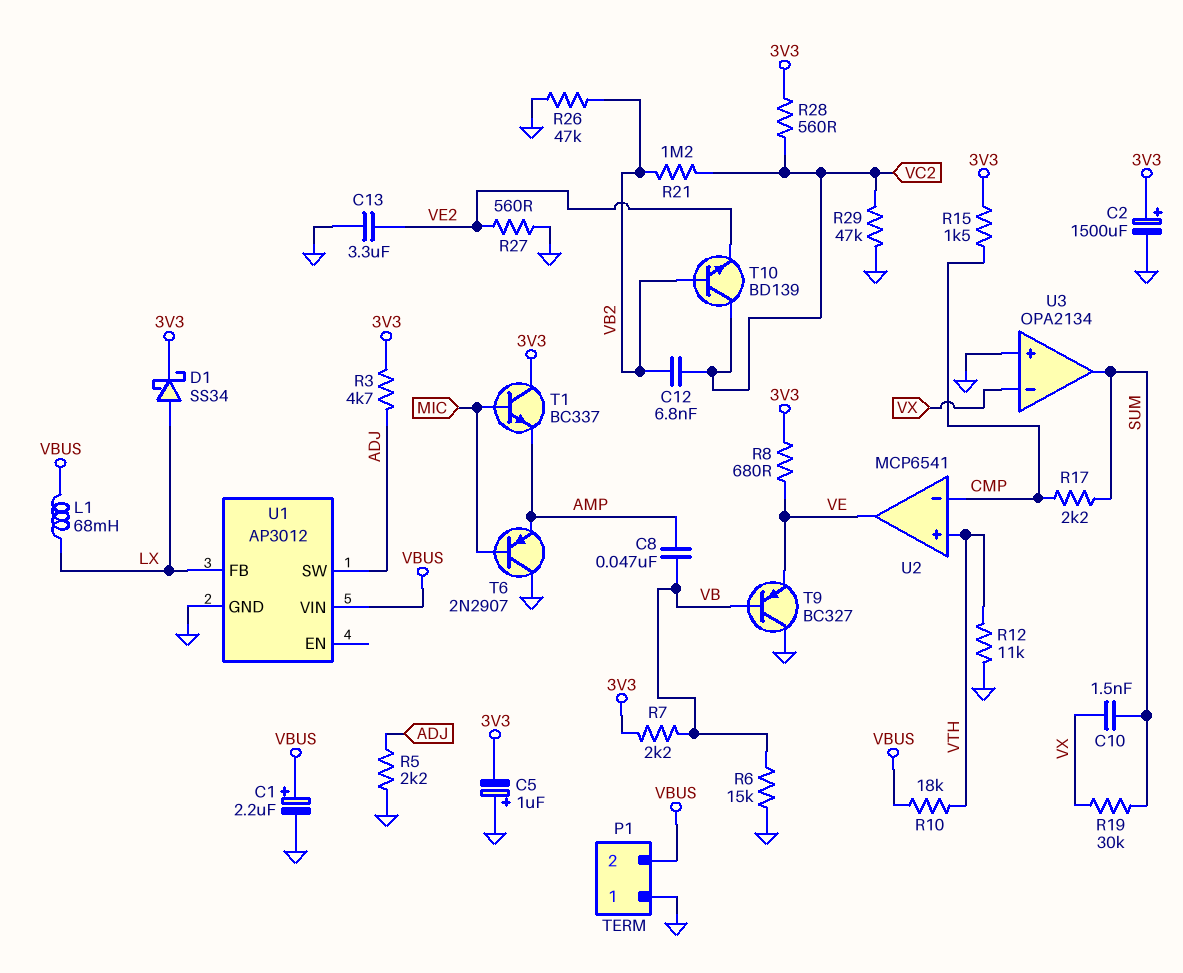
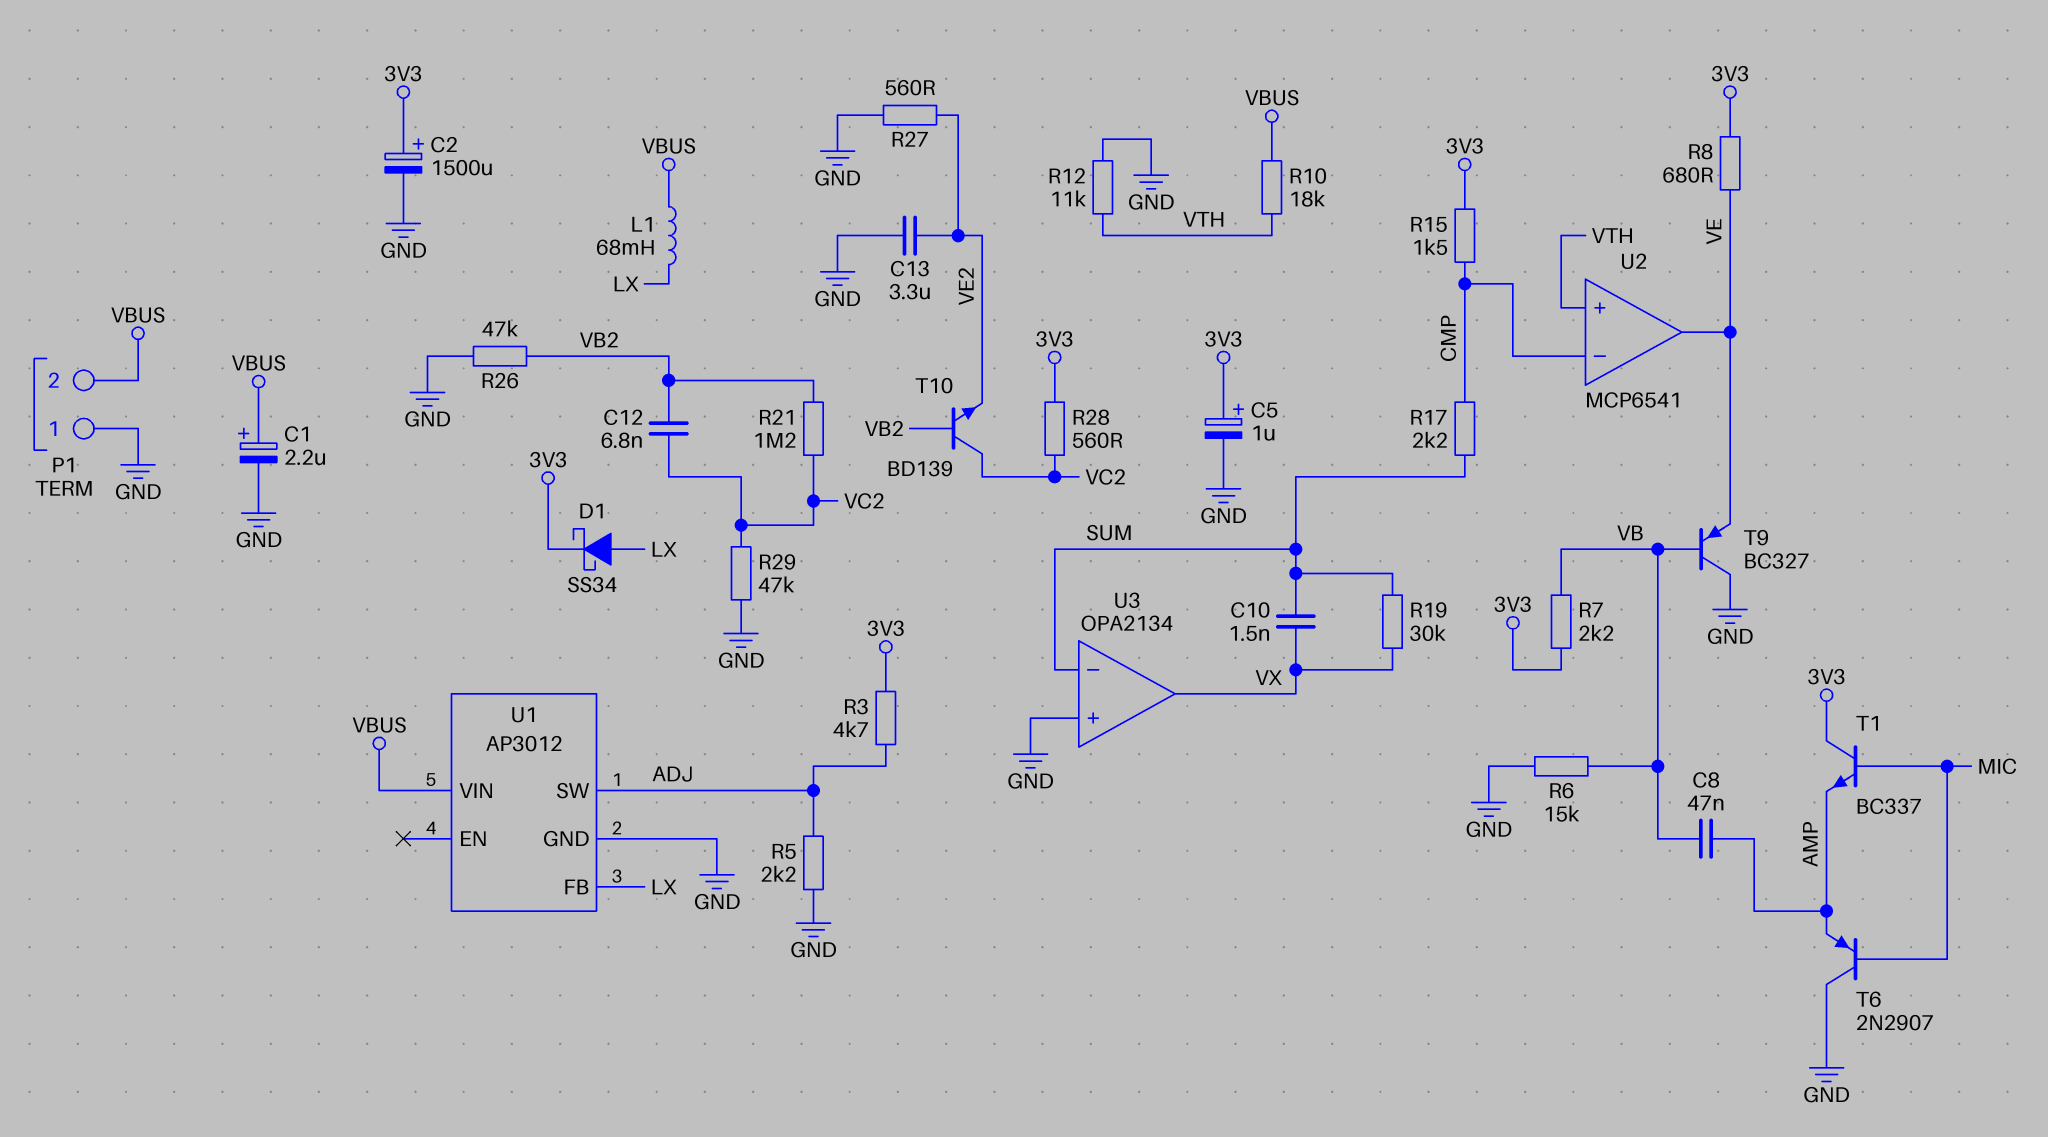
C5: 1uF (plus GND, minus 3V3) -> 1uF (plus 3V3, minus GND)
U3 pin in-: VX -> SUM
U3 pin out: SUM -> VX

